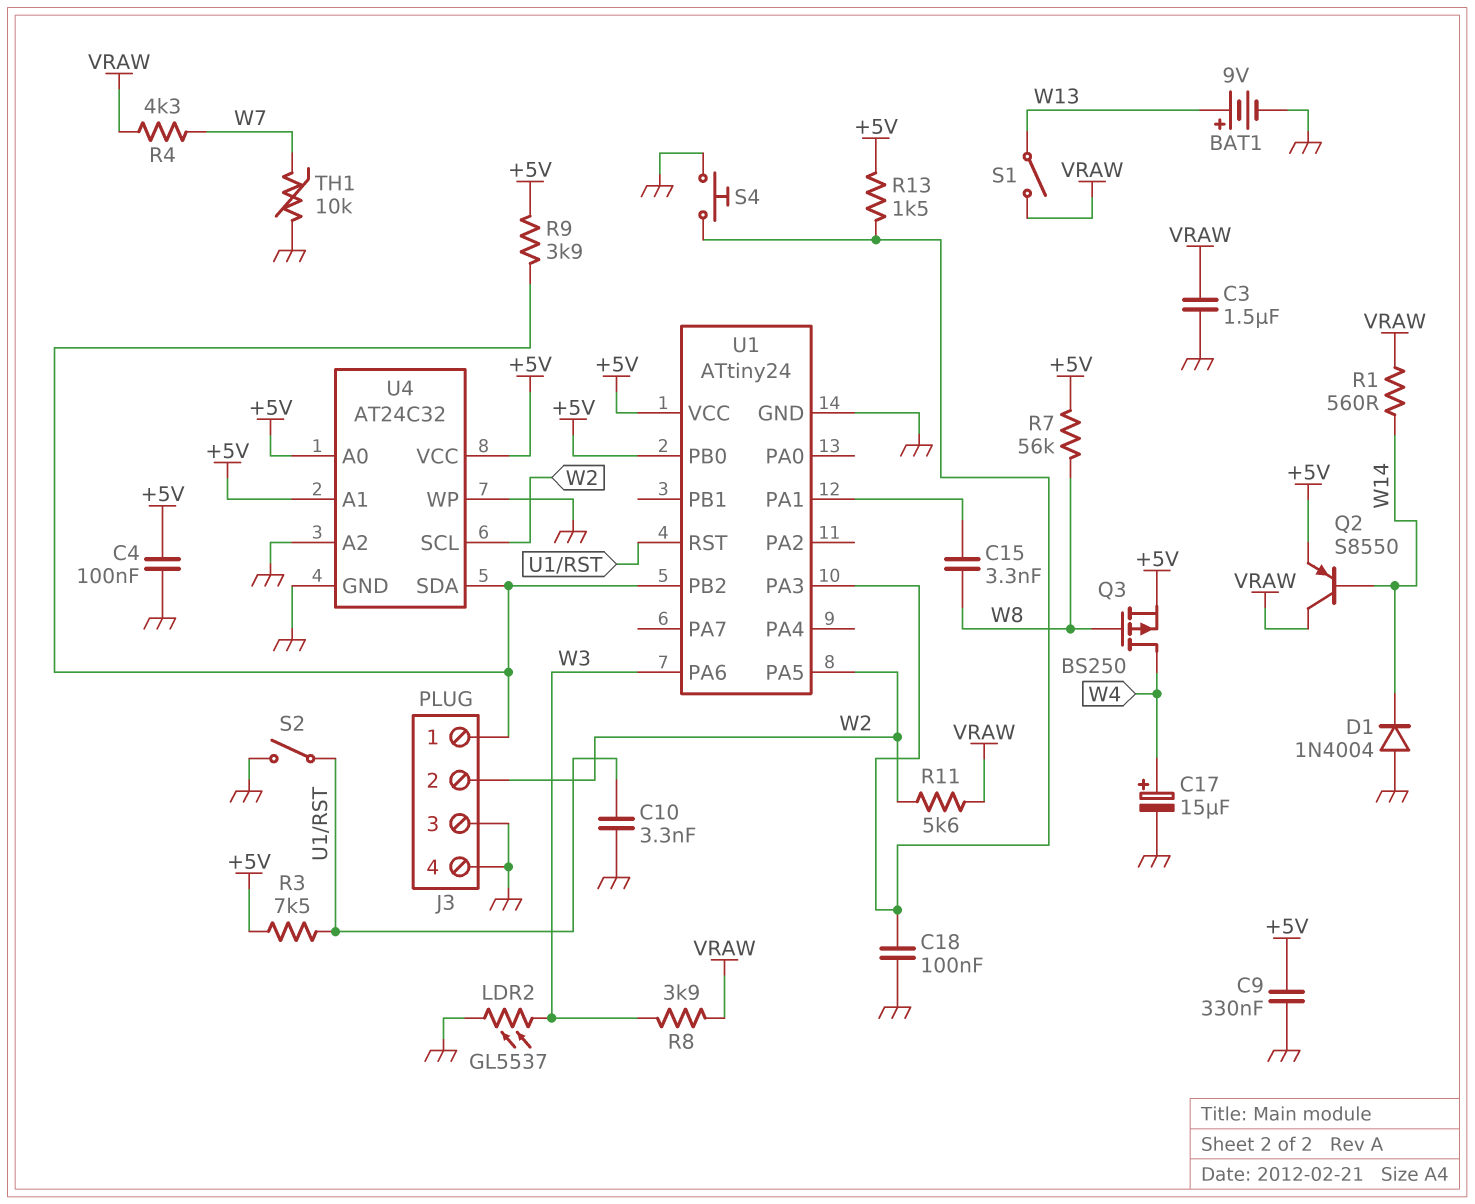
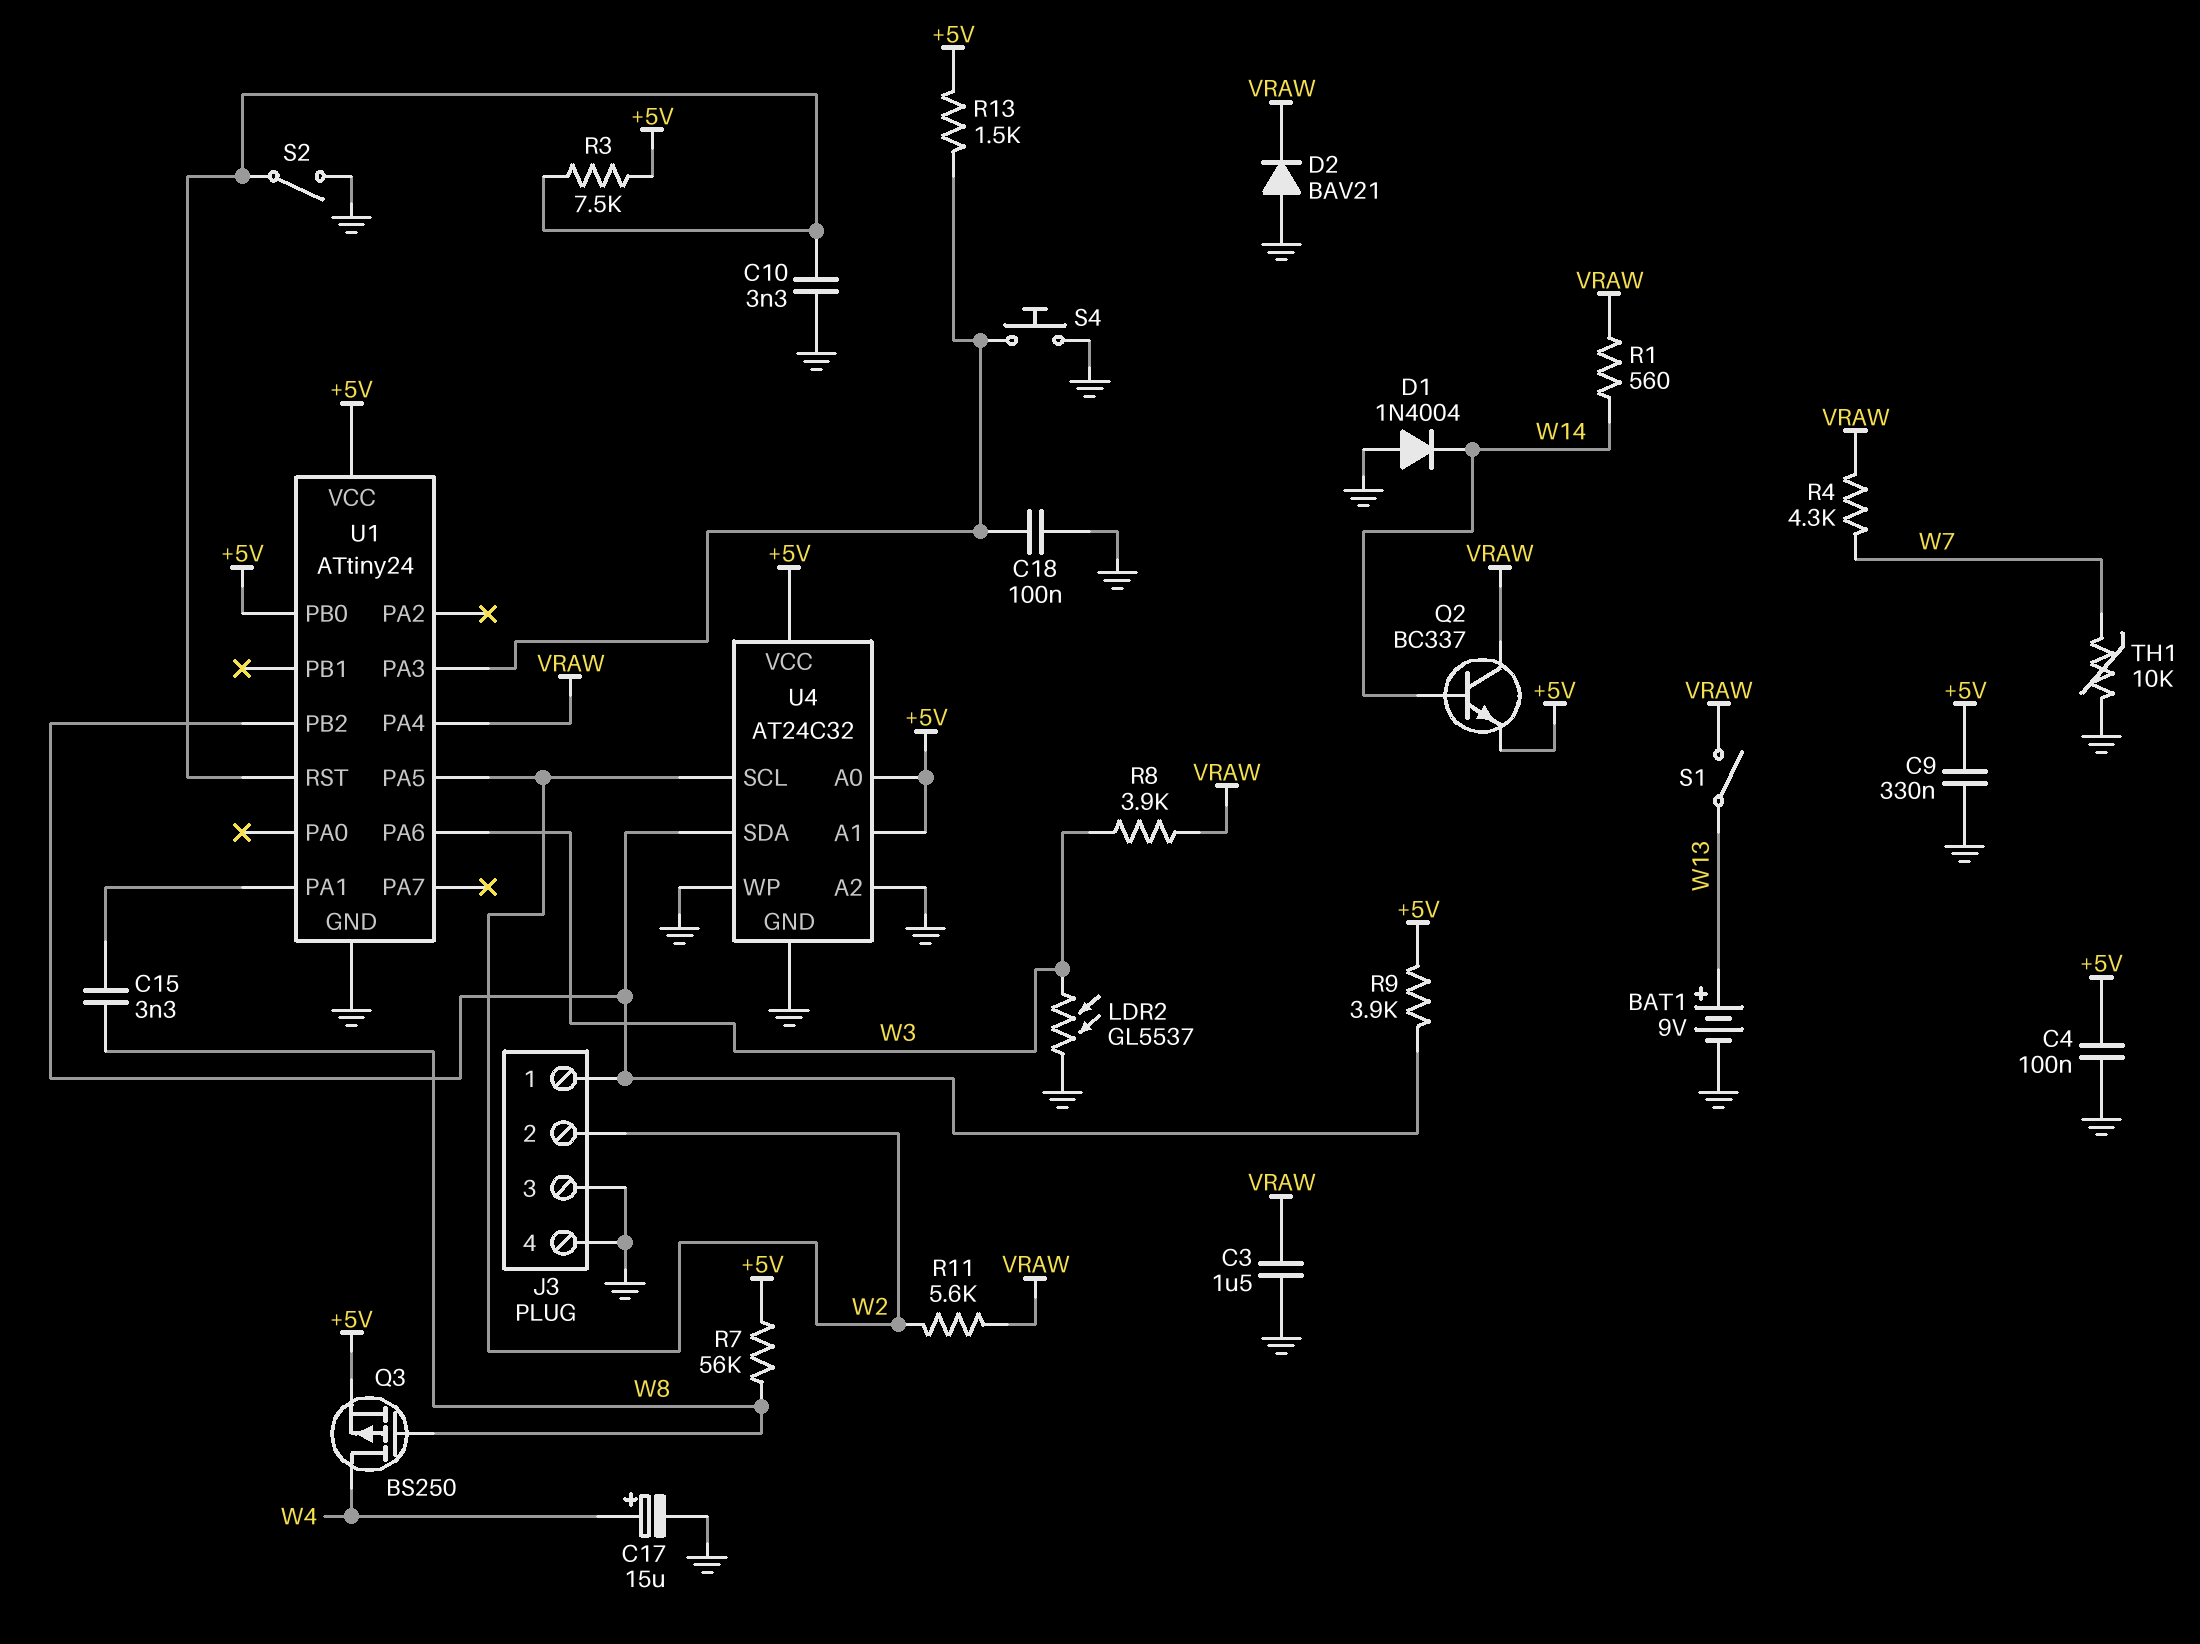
D2: none -> diode BAV21 (A GND, K VRAW)
Q2: PNP S8550 (B W14, C VRAW, E +5V) -> NPN BC337 (B W14, C VRAW, E +5V)
U1 pin PA4: none -> VRAW

